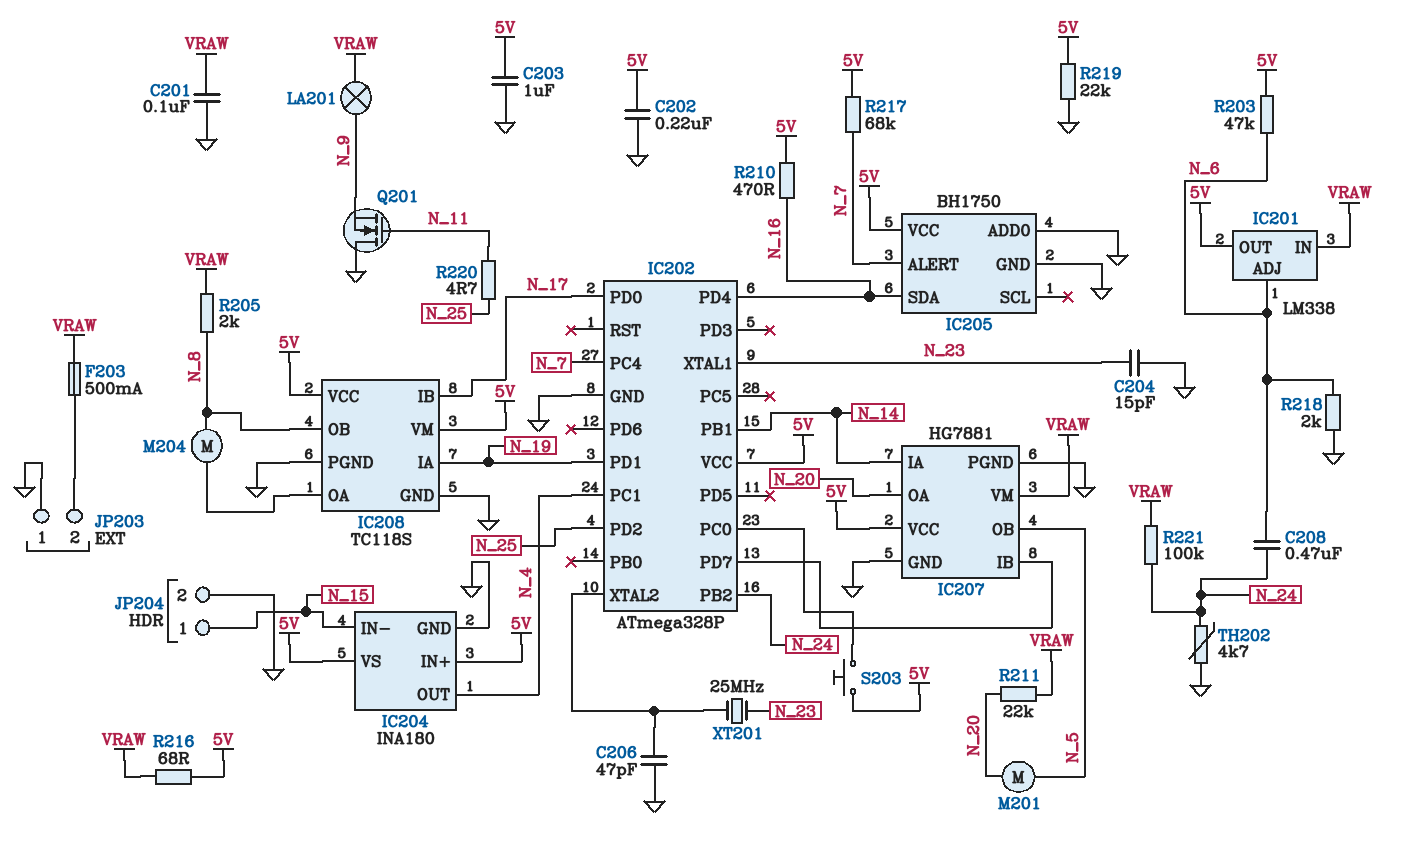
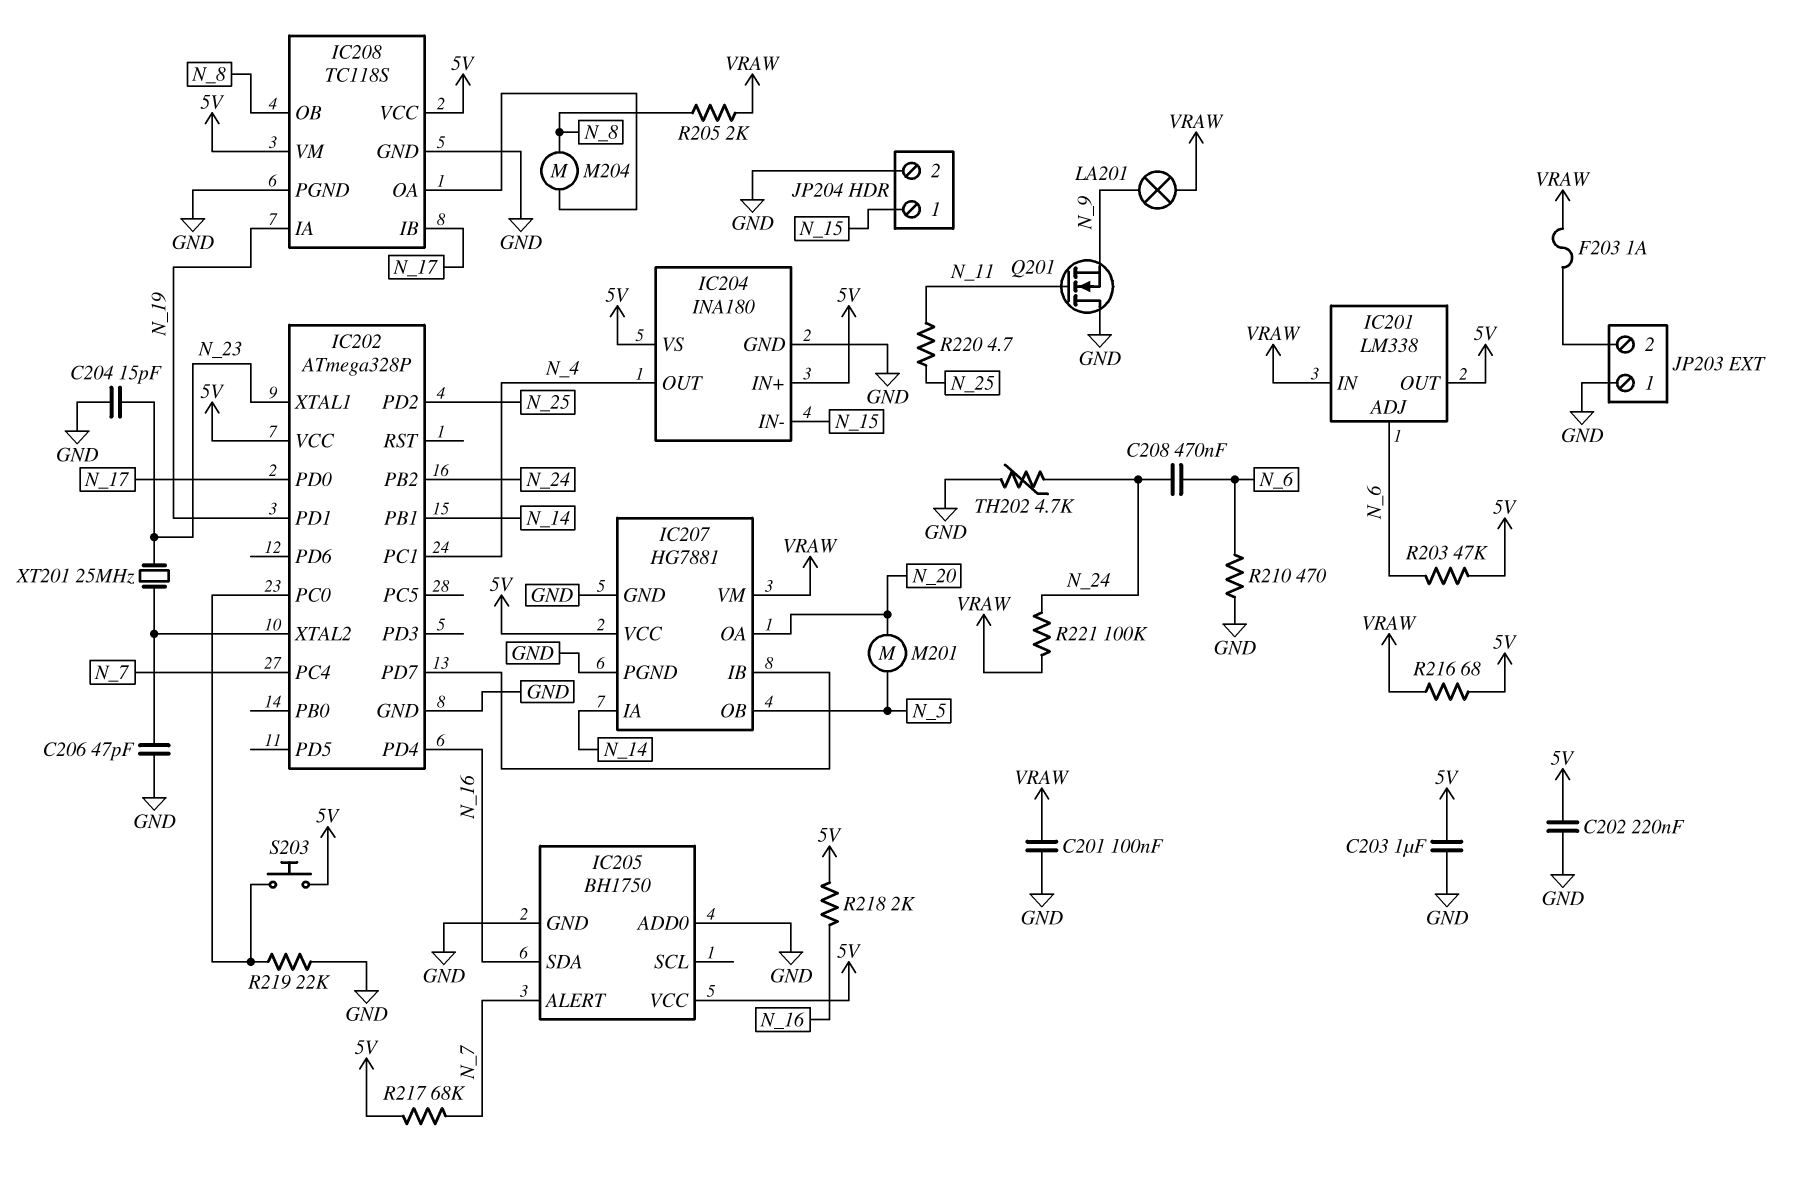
F203: 500mA (JP203/2, VRAW) -> 1A (JP203/2, VRAW)
R210: 470 (5V, N_16) -> 470 (GND, N_6)
R211: 22k (N_20, VRAW) -> none
R218: 2k (GND, N_6) -> 2k (5V, N_16)
R219: 22k (5V, GND) -> 22k (GND, IC202/PC0)

